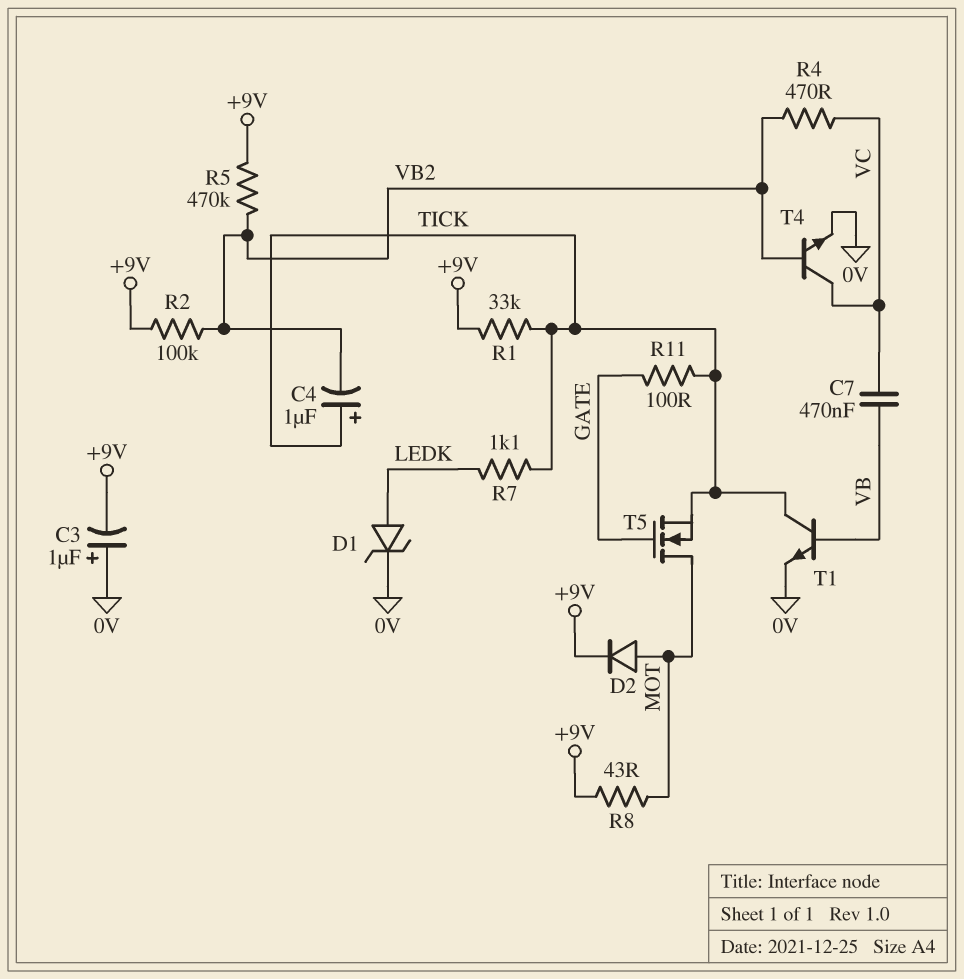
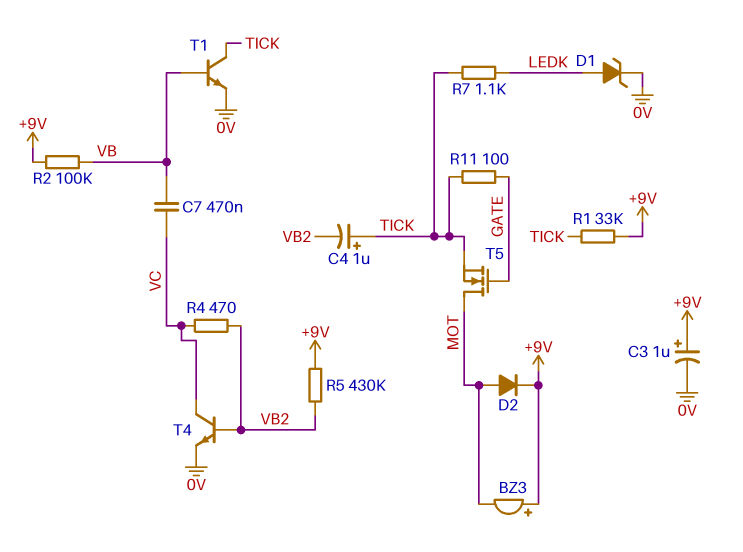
BZ3: none -> buzzer (plus +9V, minus MOT)
C3: 1uF (plus 0V, minus +9V) -> 1uF (plus +9V, minus 0V)
R2: 100k (+9V, VB2) -> 100k (+9V, VB)
R5: 470k (+9V, VB2) -> 430k (+9V, VB2)
R8: 43 (+9V, MOT) -> none

